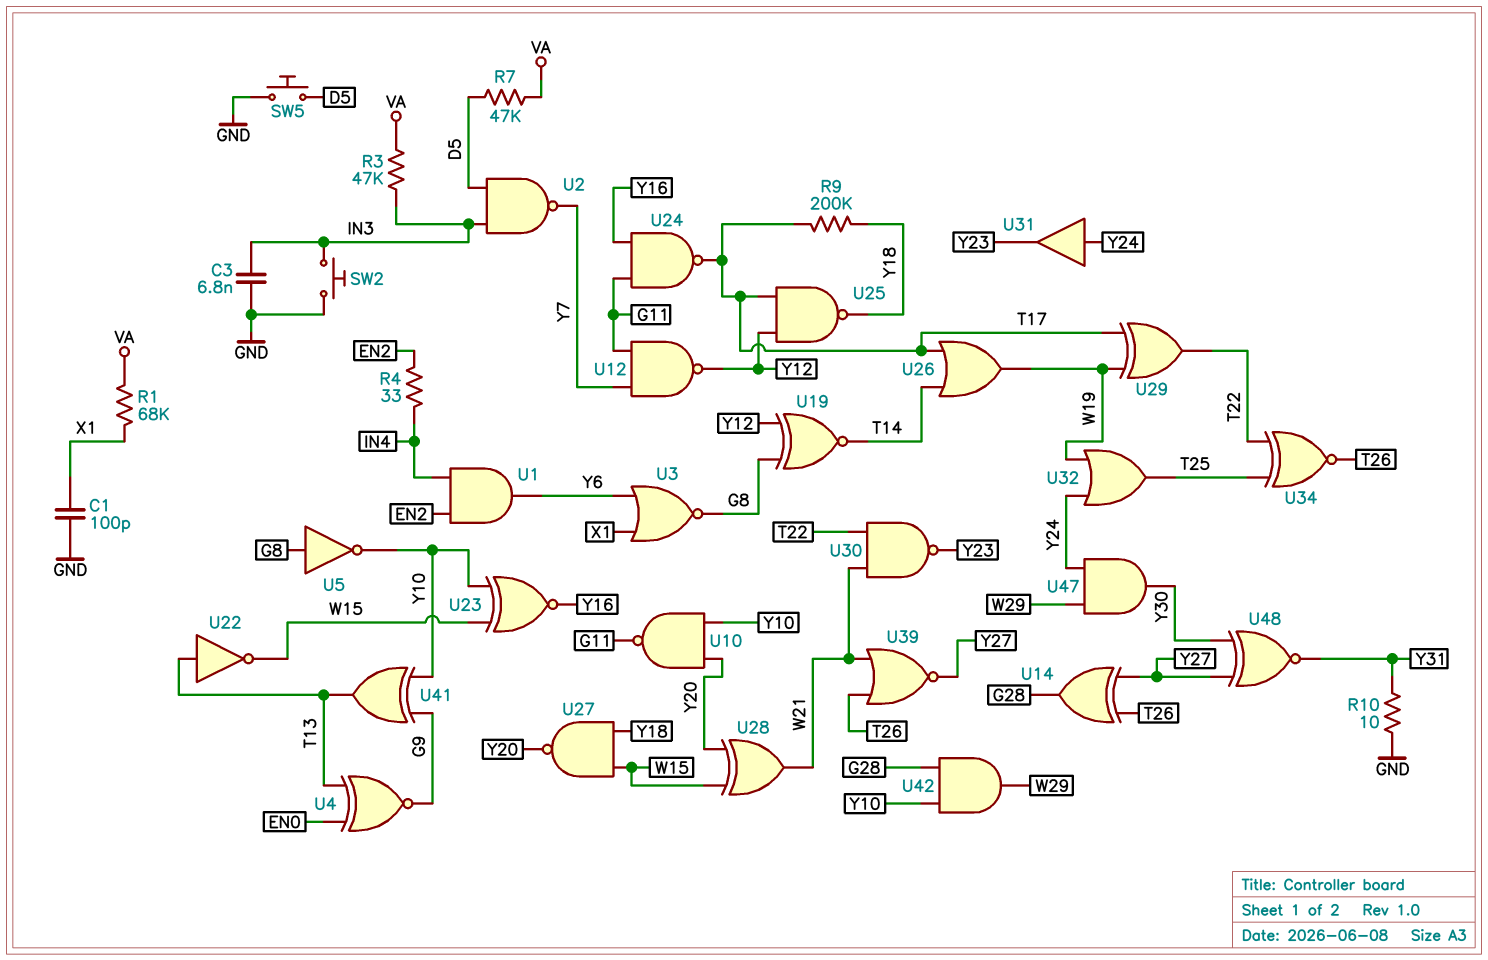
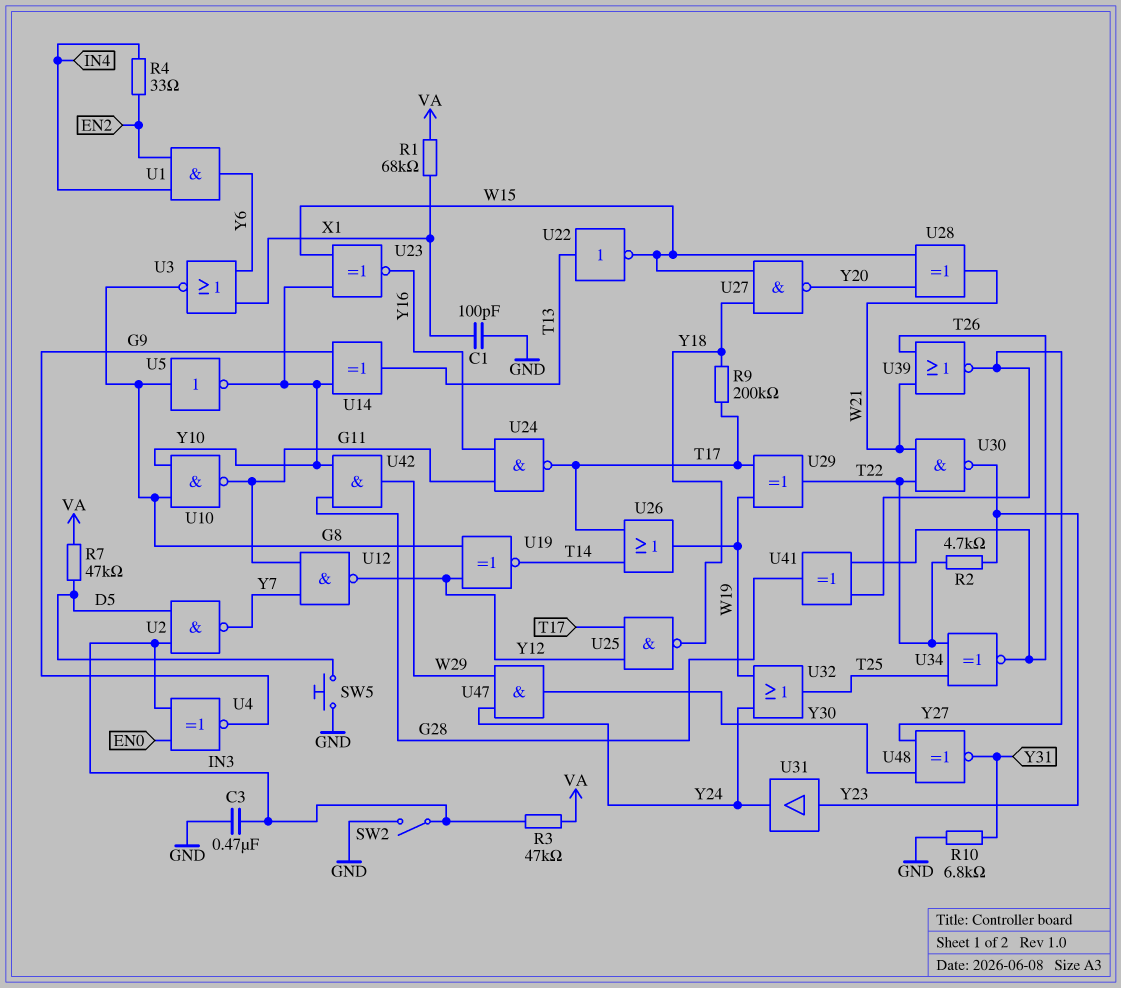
C3: 6.8nF (GND, IN3) -> 470nF (GND, IN3)
R2: none -> 4.7k (T22, Y23)
R10: 10 (GND, Y31) -> 6.8k (GND, Y31)
SW2: button (GND, IN3) -> switch (GND, IN3)
U4: XNOR (in EN0, in T13, out G9) -> XNOR (in EN0, in IN3, out G9)
U10: NAND (in Y10, in Y20, out G11) -> NAND (in G8, in Y10, out G11)
U14: XOR (in T26, in Y27, out G28) -> XOR (in G9, in Y10, out T13)
U31: buffer (in Y24, out Y23) -> buffer (in Y23, out Y24)
U41: XOR (in G9, in Y10, out T13) -> XOR (in T26, in Y27, out G28)

